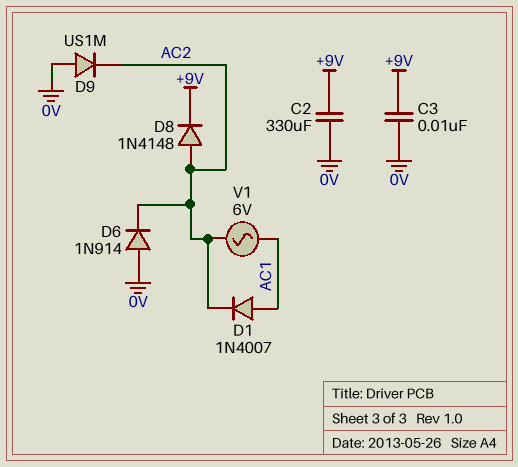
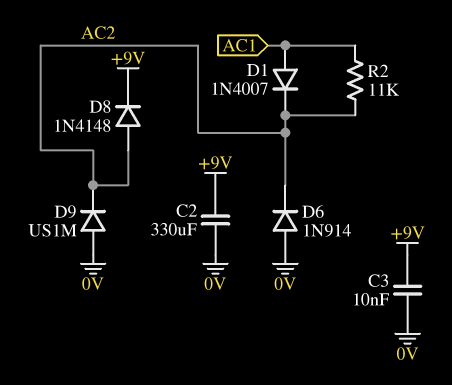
R2: none -> 11k (AC1, AC2)
V1: AC 6V (AC1, AC2) -> none

